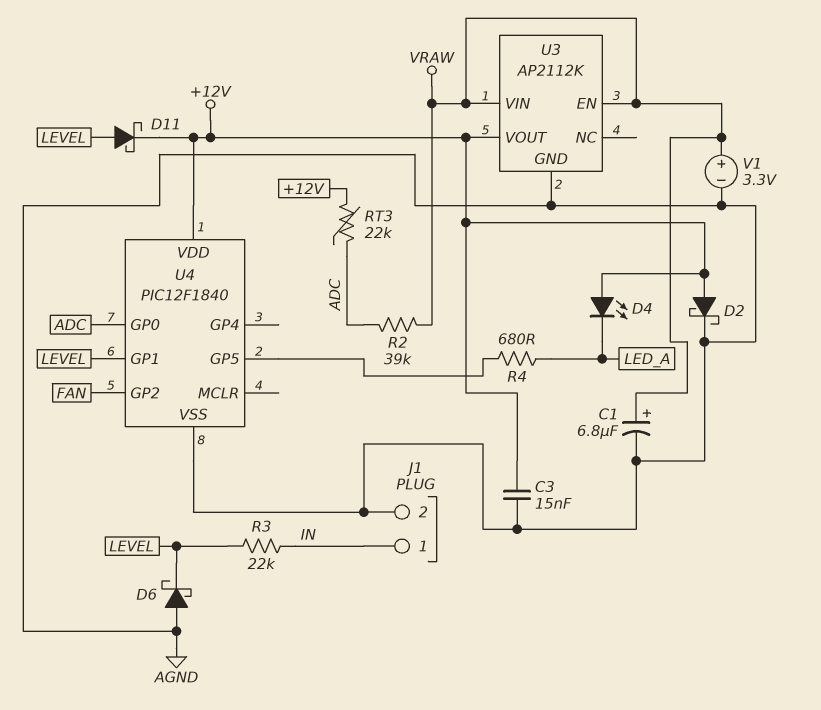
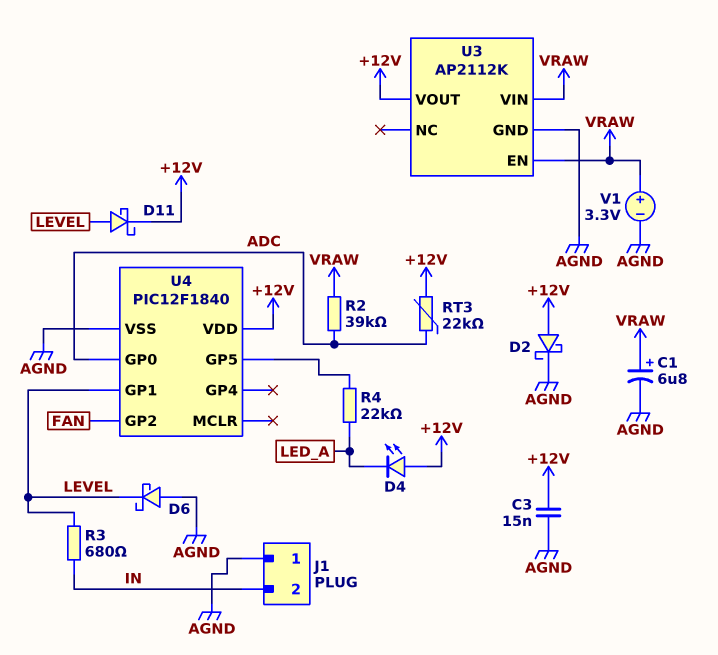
J1 pin 1: IN -> AGND
J1 pin 2: AGND -> IN
R3: 22k (IN, LEVEL) -> 680 (IN, LEVEL)
R4: 680 (LED_A, U4/GP5) -> 22k (LED_A, U4/GP5)

